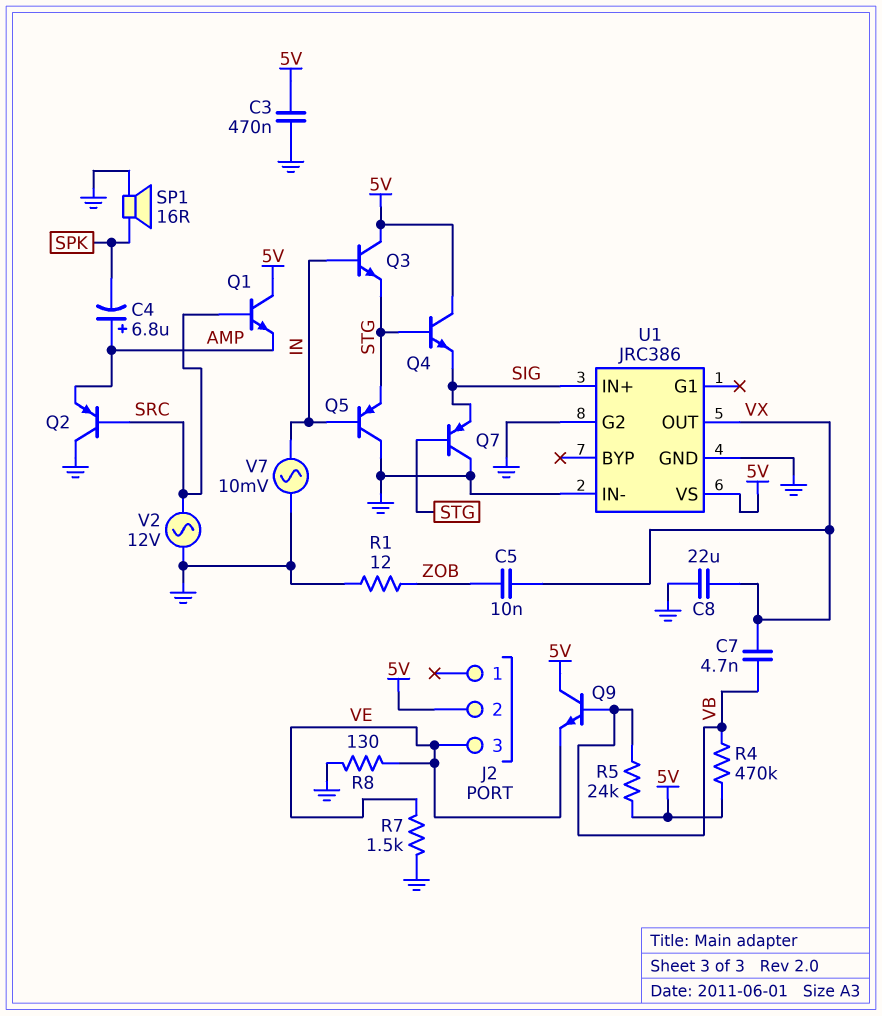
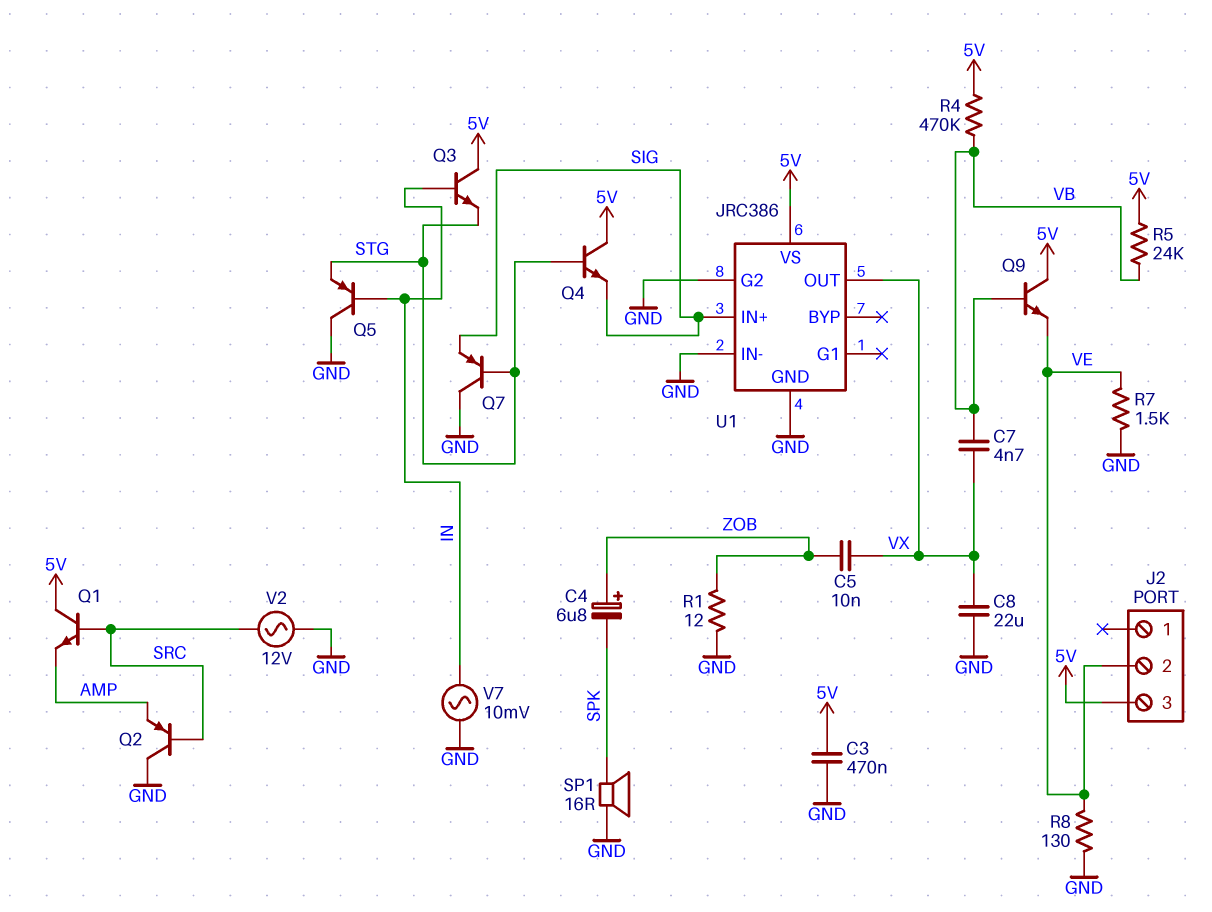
C4: 6.8uF (plus AMP, minus SPK) -> 6.8uF (plus ZOB, minus SPK)
J2 pin 2: 5V -> VE
J2 pin 3: VE -> 5V

